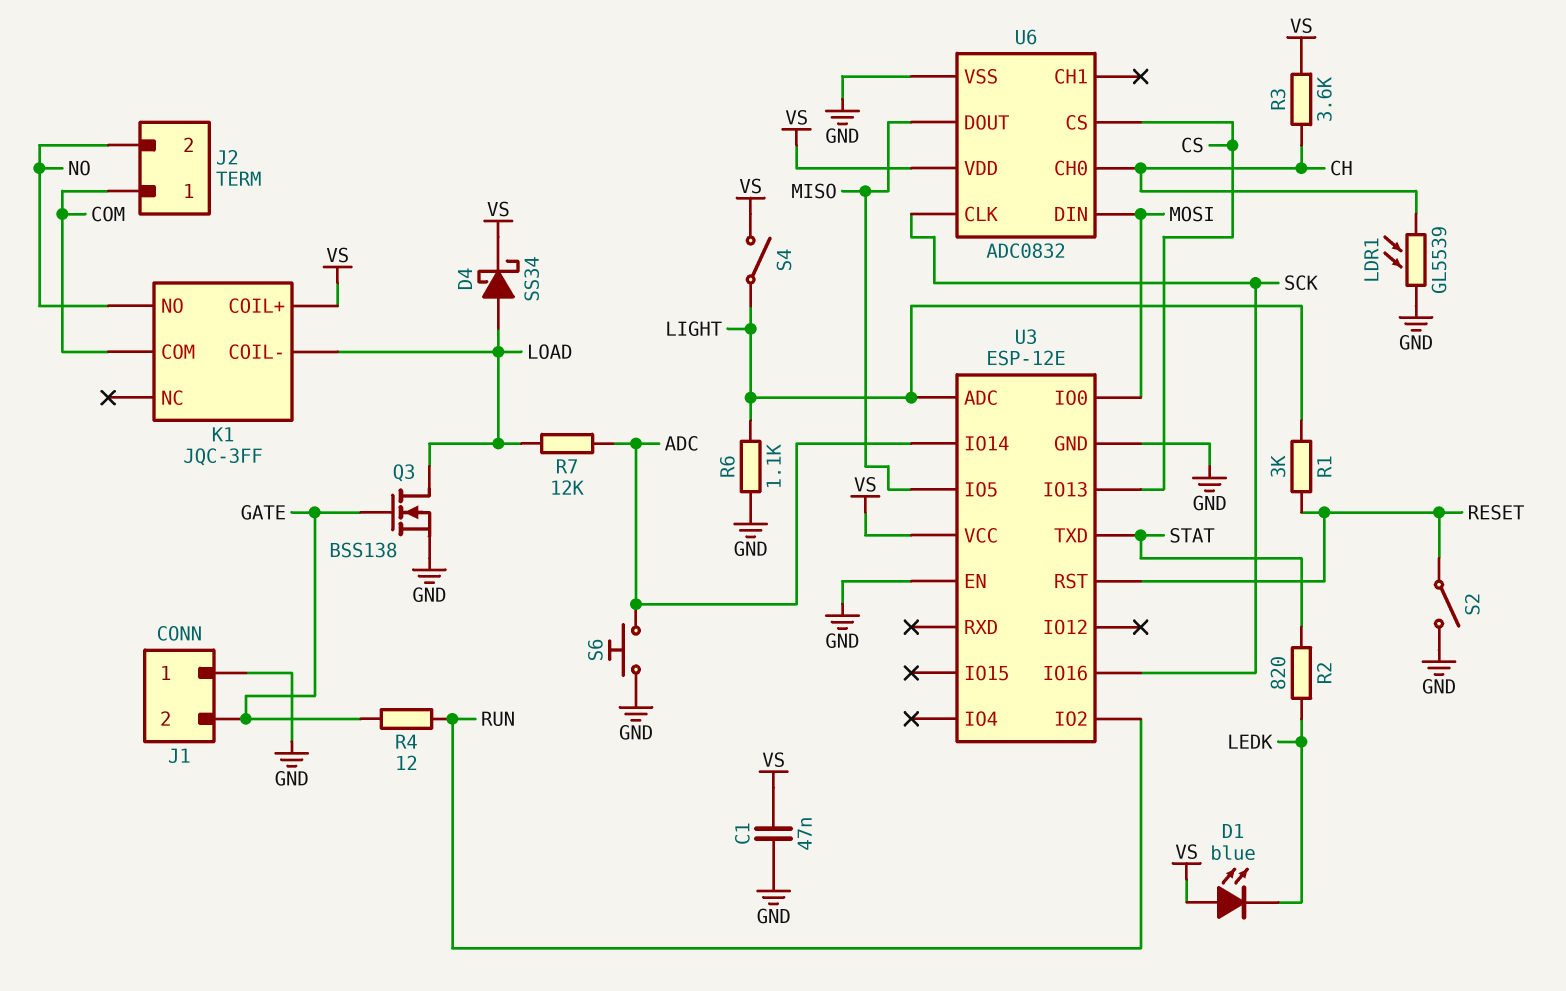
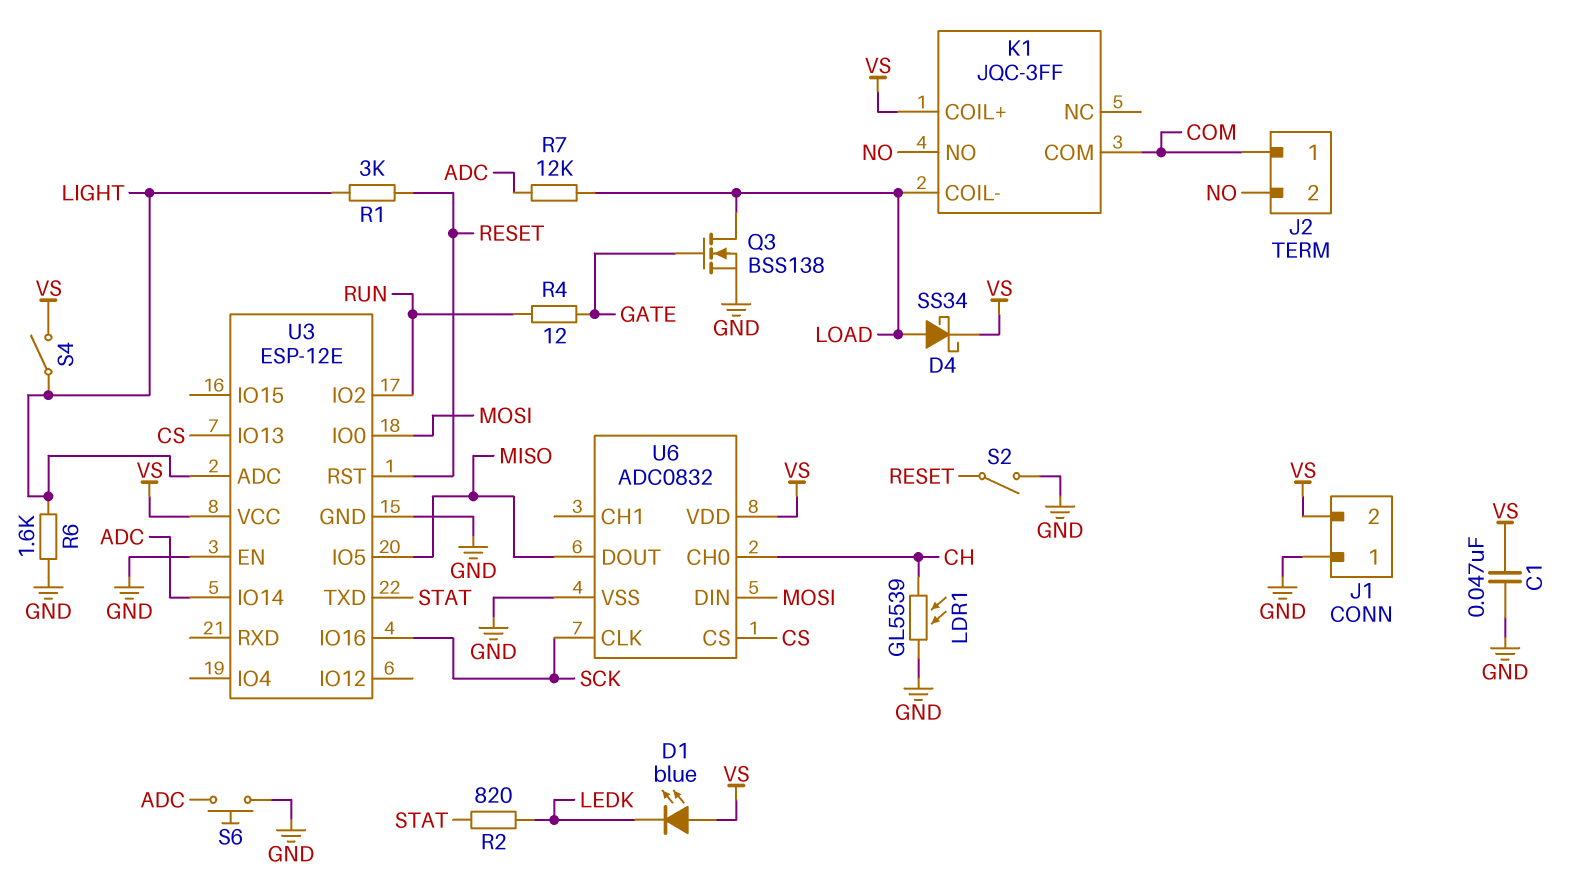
J1 pin 2: GATE -> VS
R3: 3.6k (CH, VS) -> none
R6: 1.1k (GND, LIGHT) -> 1.6k (GND, LIGHT)

